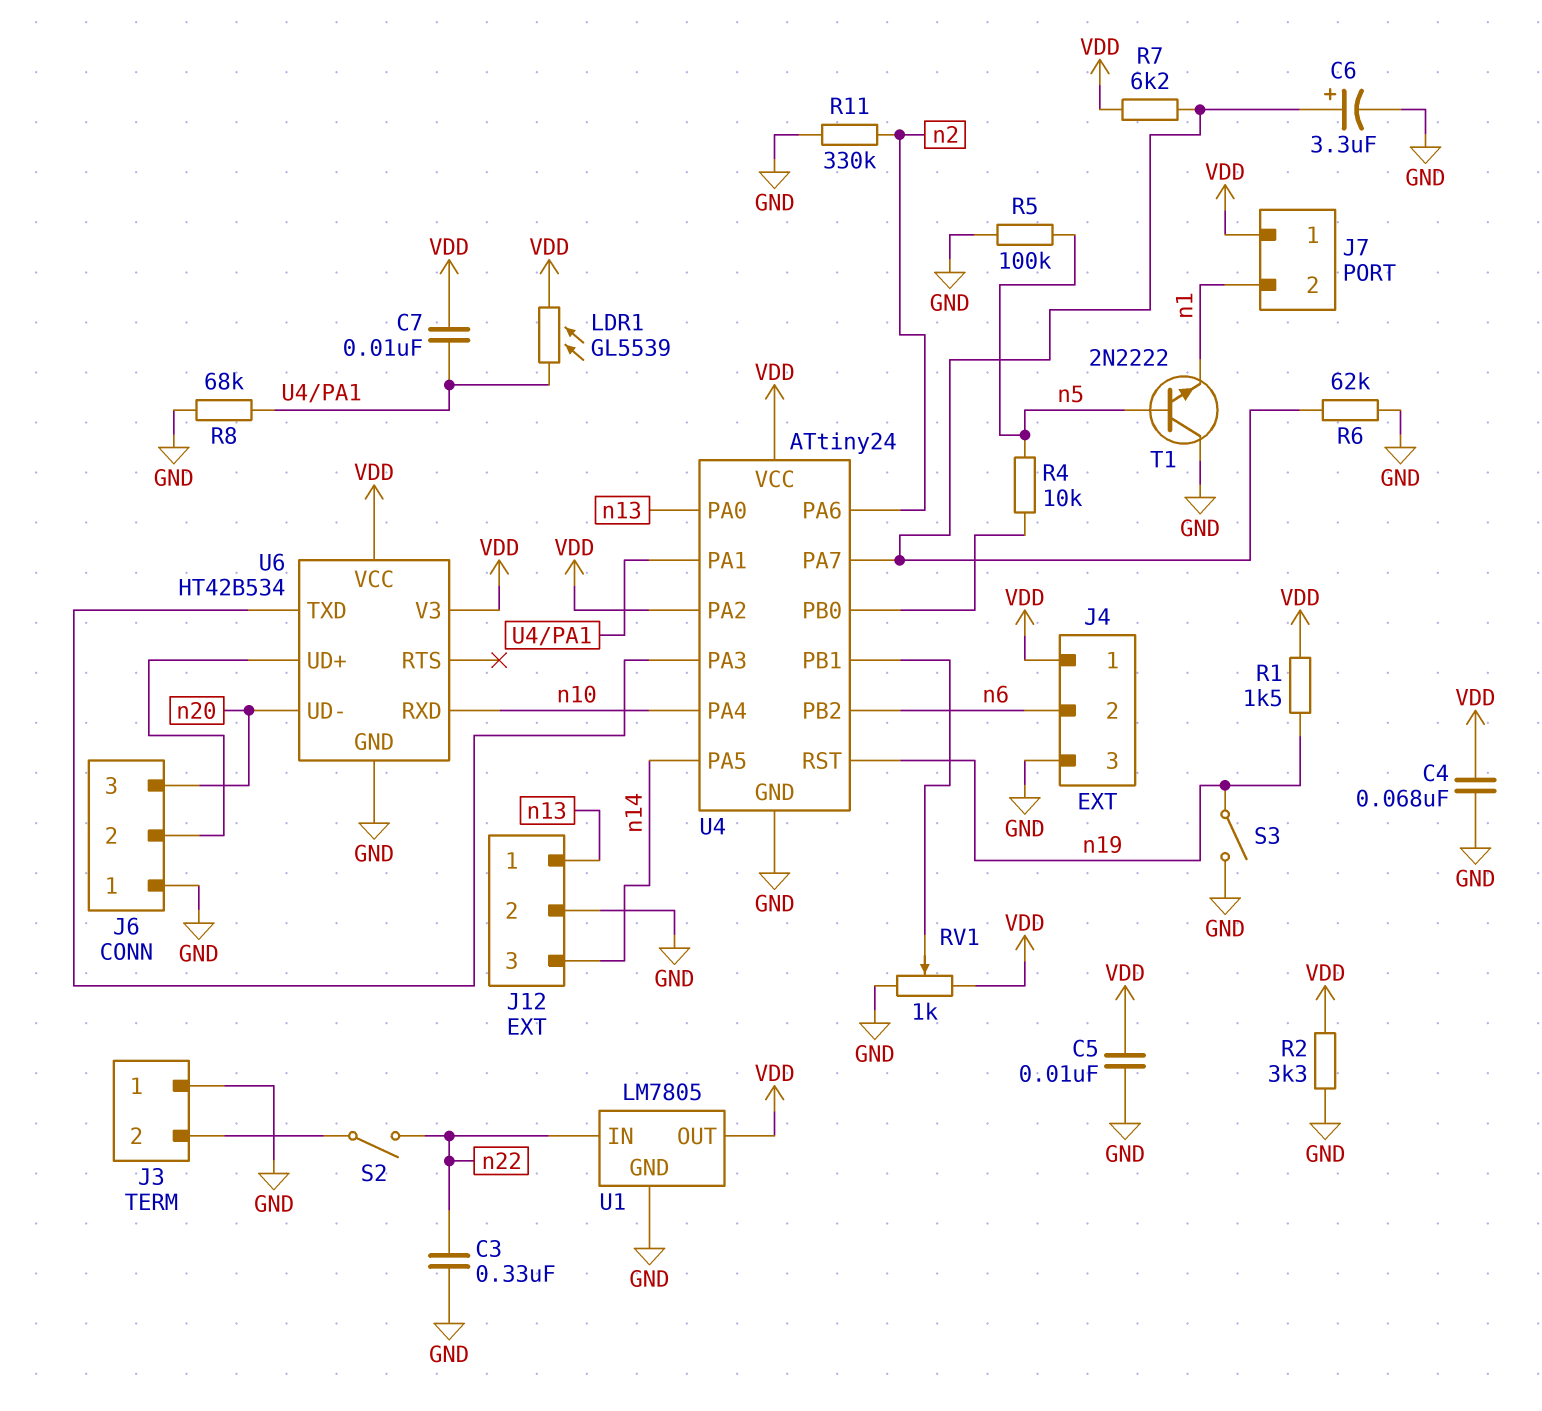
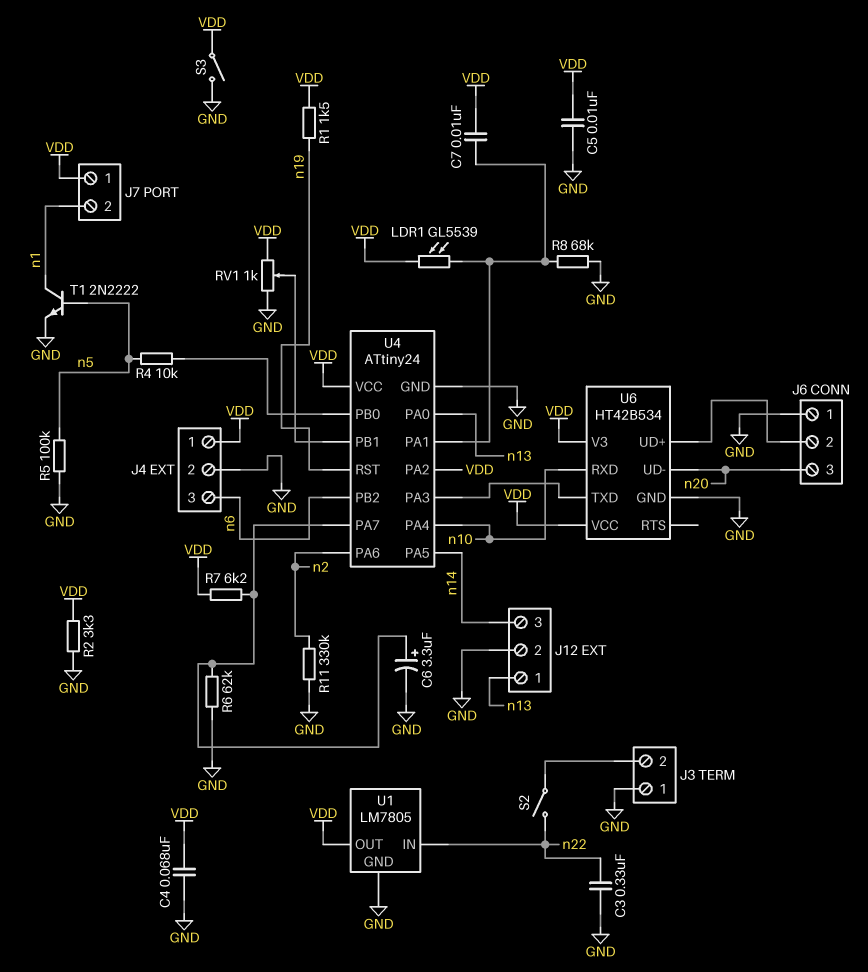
J4 pin 2: n6 -> GND
J4 pin 3: GND -> n6
S3: switch (GND, n19) -> switch (GND, VDD)
T1: NPN 2N2222 (B n5, C GND, E n1) -> NPN 2N2222 (B n5, C n1, E GND)

